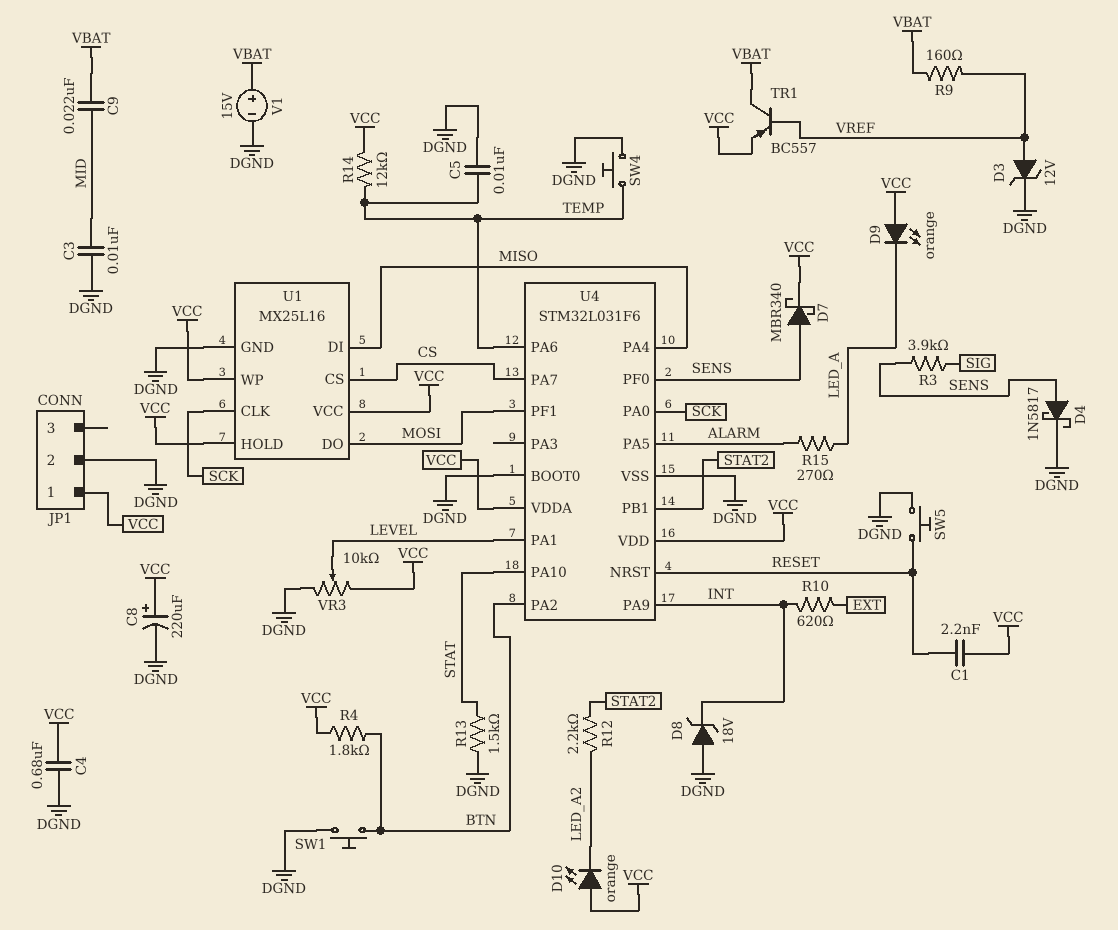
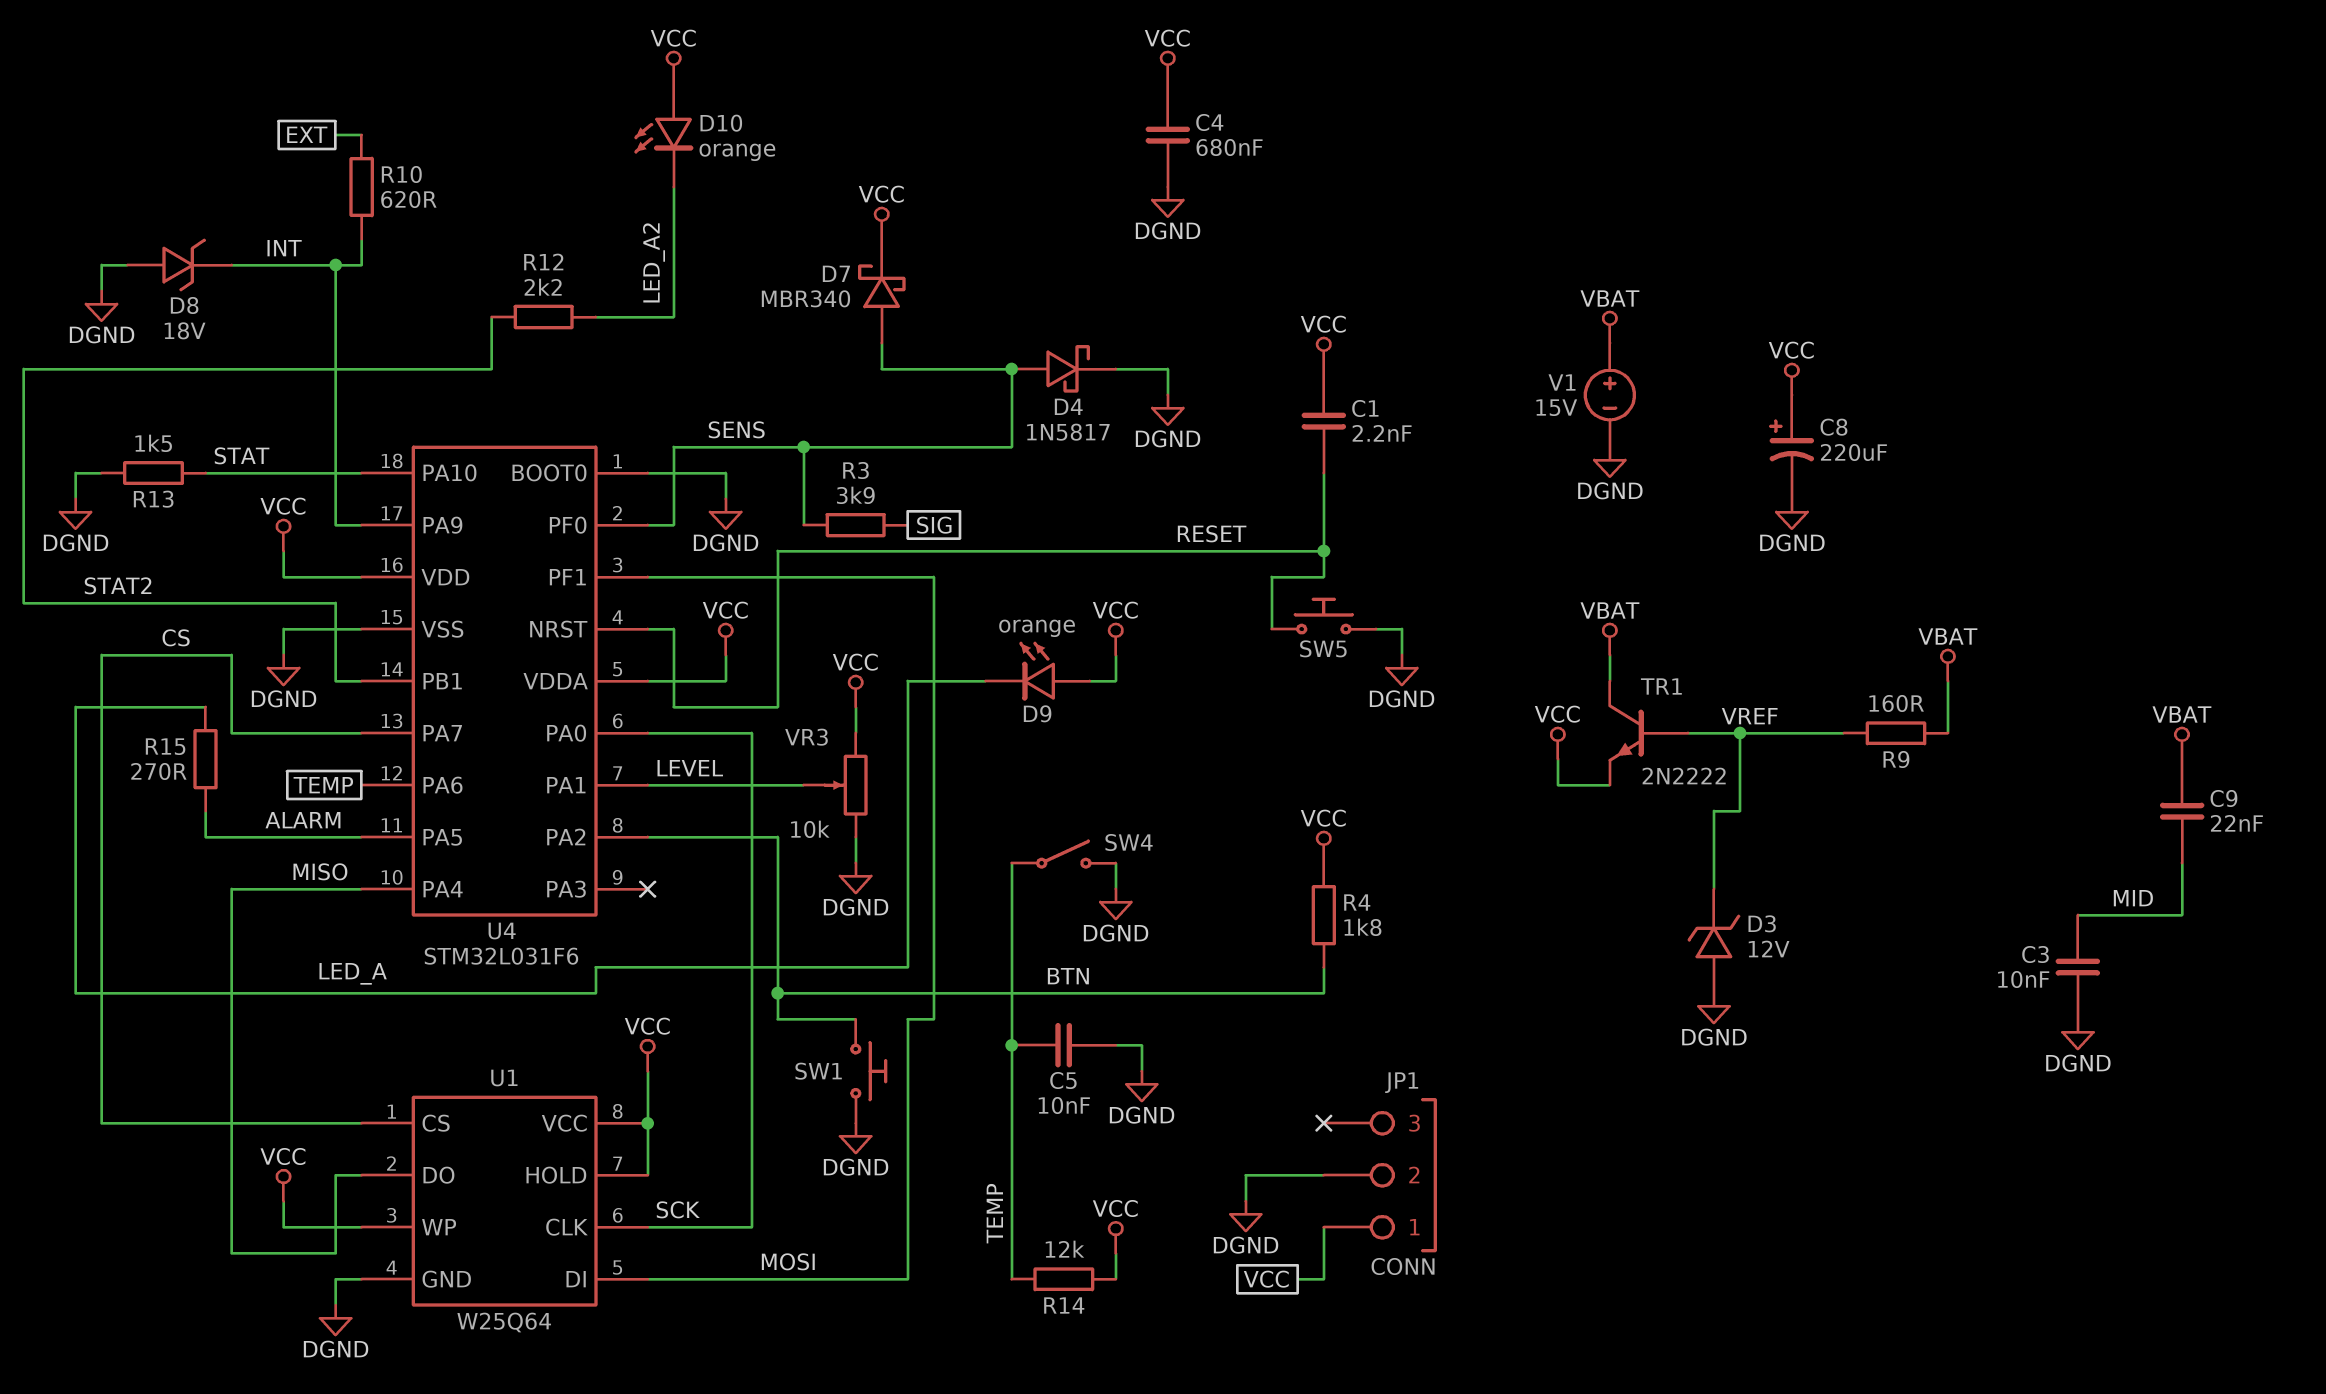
D3: zener 12V (A VREF, K DGND) -> zener 12V (A DGND, K VREF)
SW4: button (DGND, TEMP) -> switch (DGND, TEMP)
TR1: PNP BC557 (B VREF, C VBAT, E VCC) -> NPN 2N2222 (B VREF, C VBAT, E VCC)
U1: MX25L16 -> W25Q64
U1 pin DI: MISO -> MOSI
U1 pin DO: MOSI -> MISO

